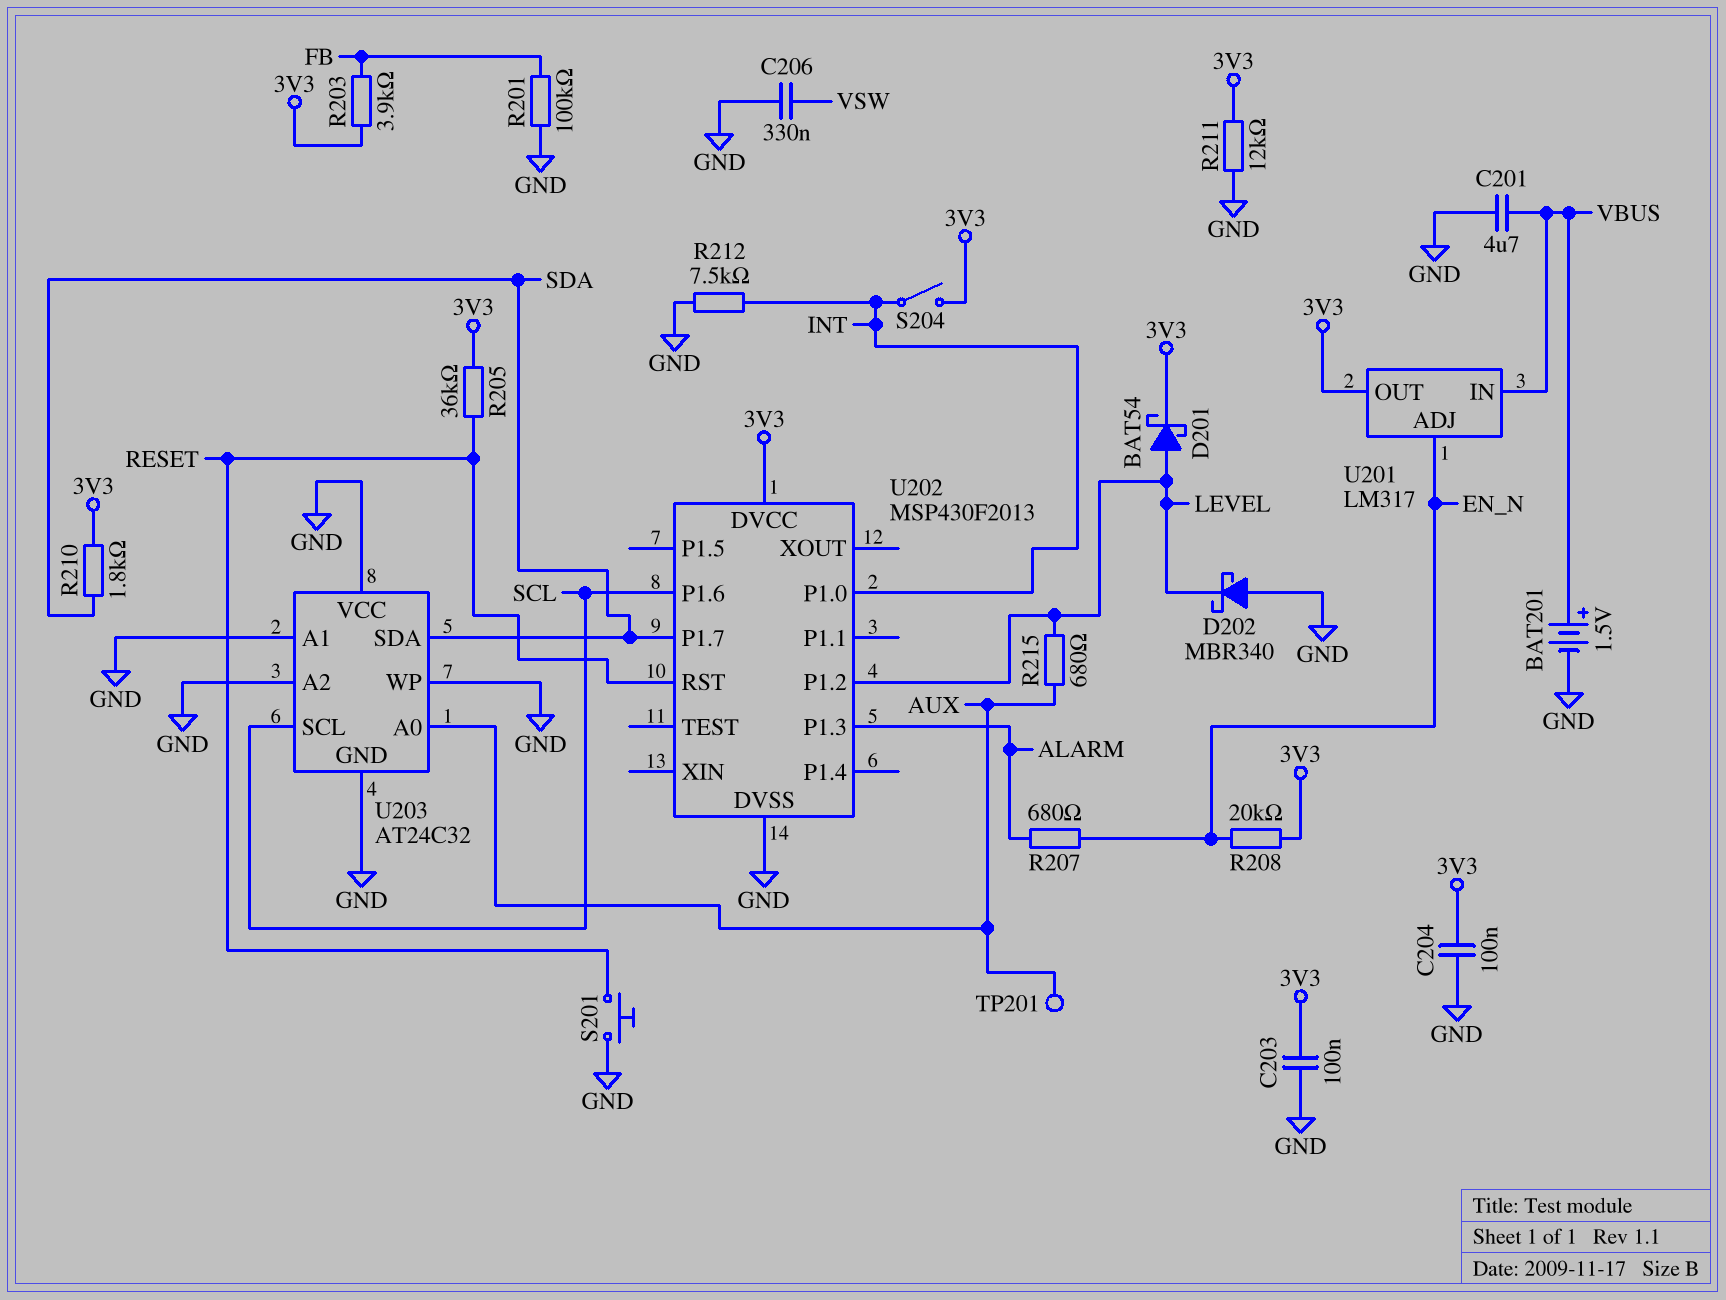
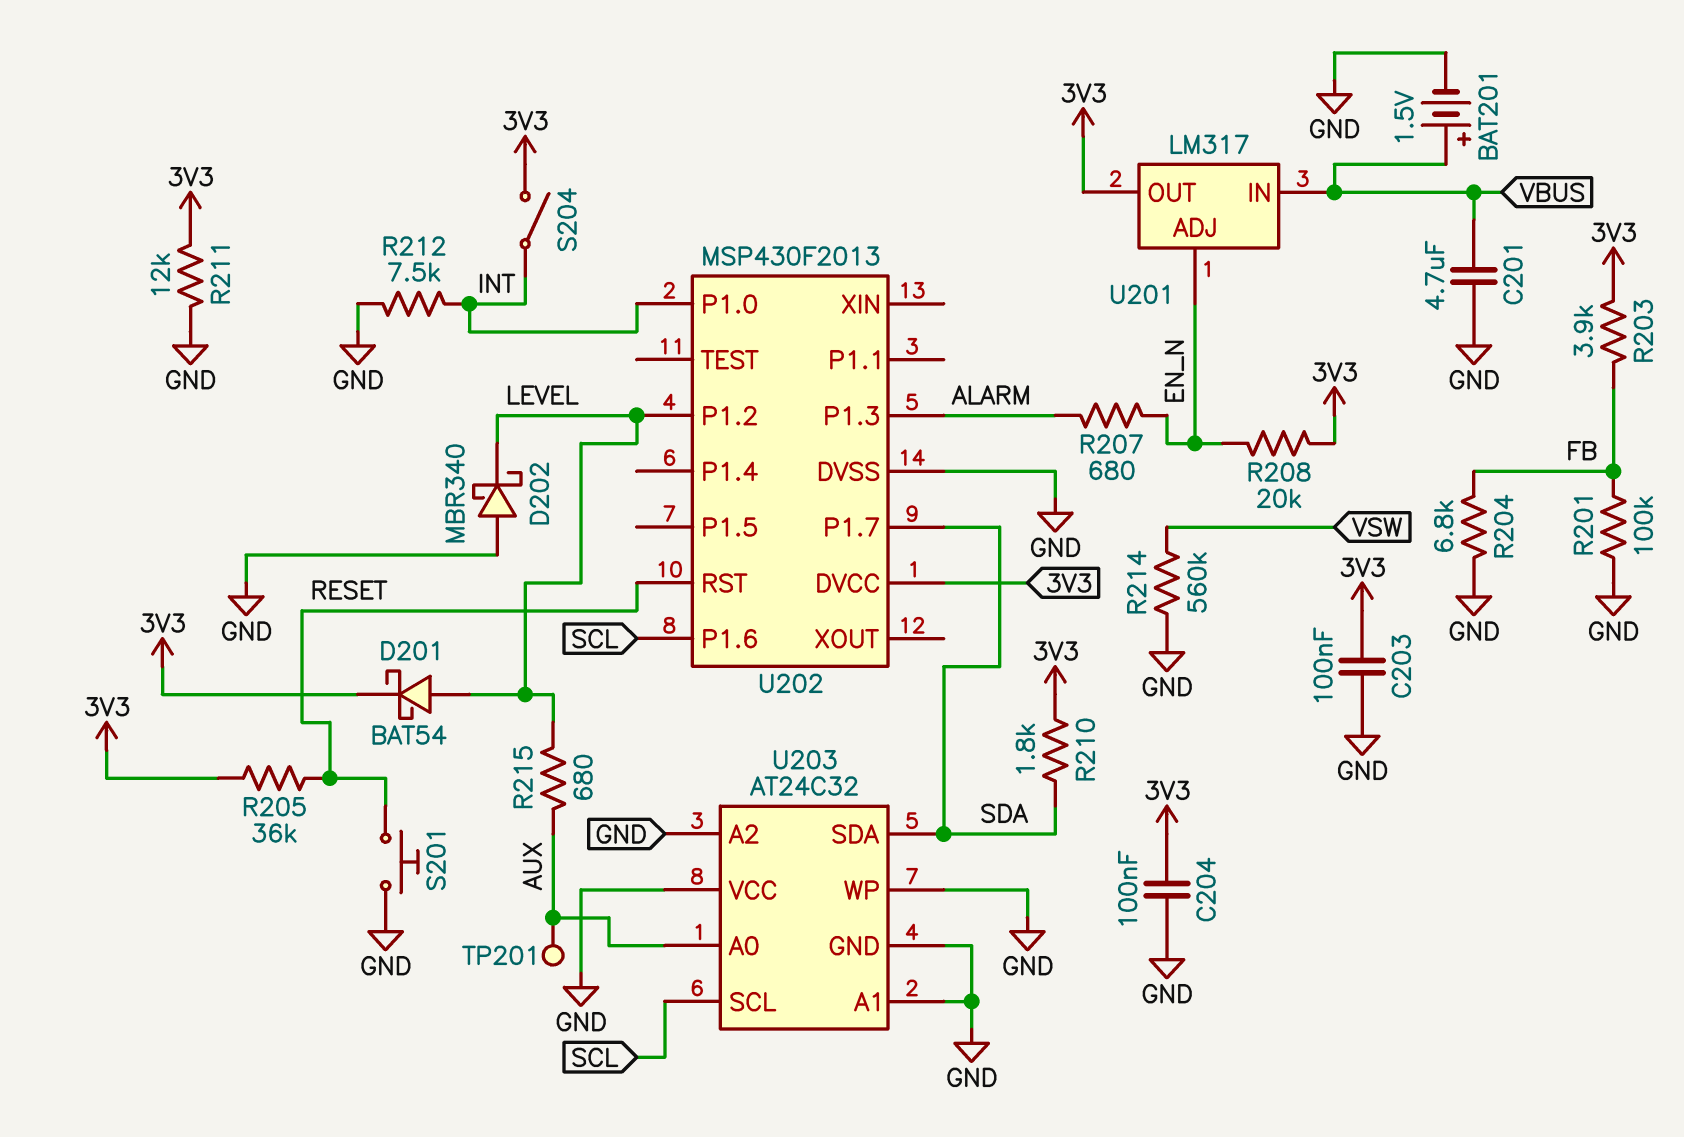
C206: 330nF (GND, VSW) -> none
R204: none -> 6.8k (FB, GND)
R214: none -> 560k (GND, VSW)

